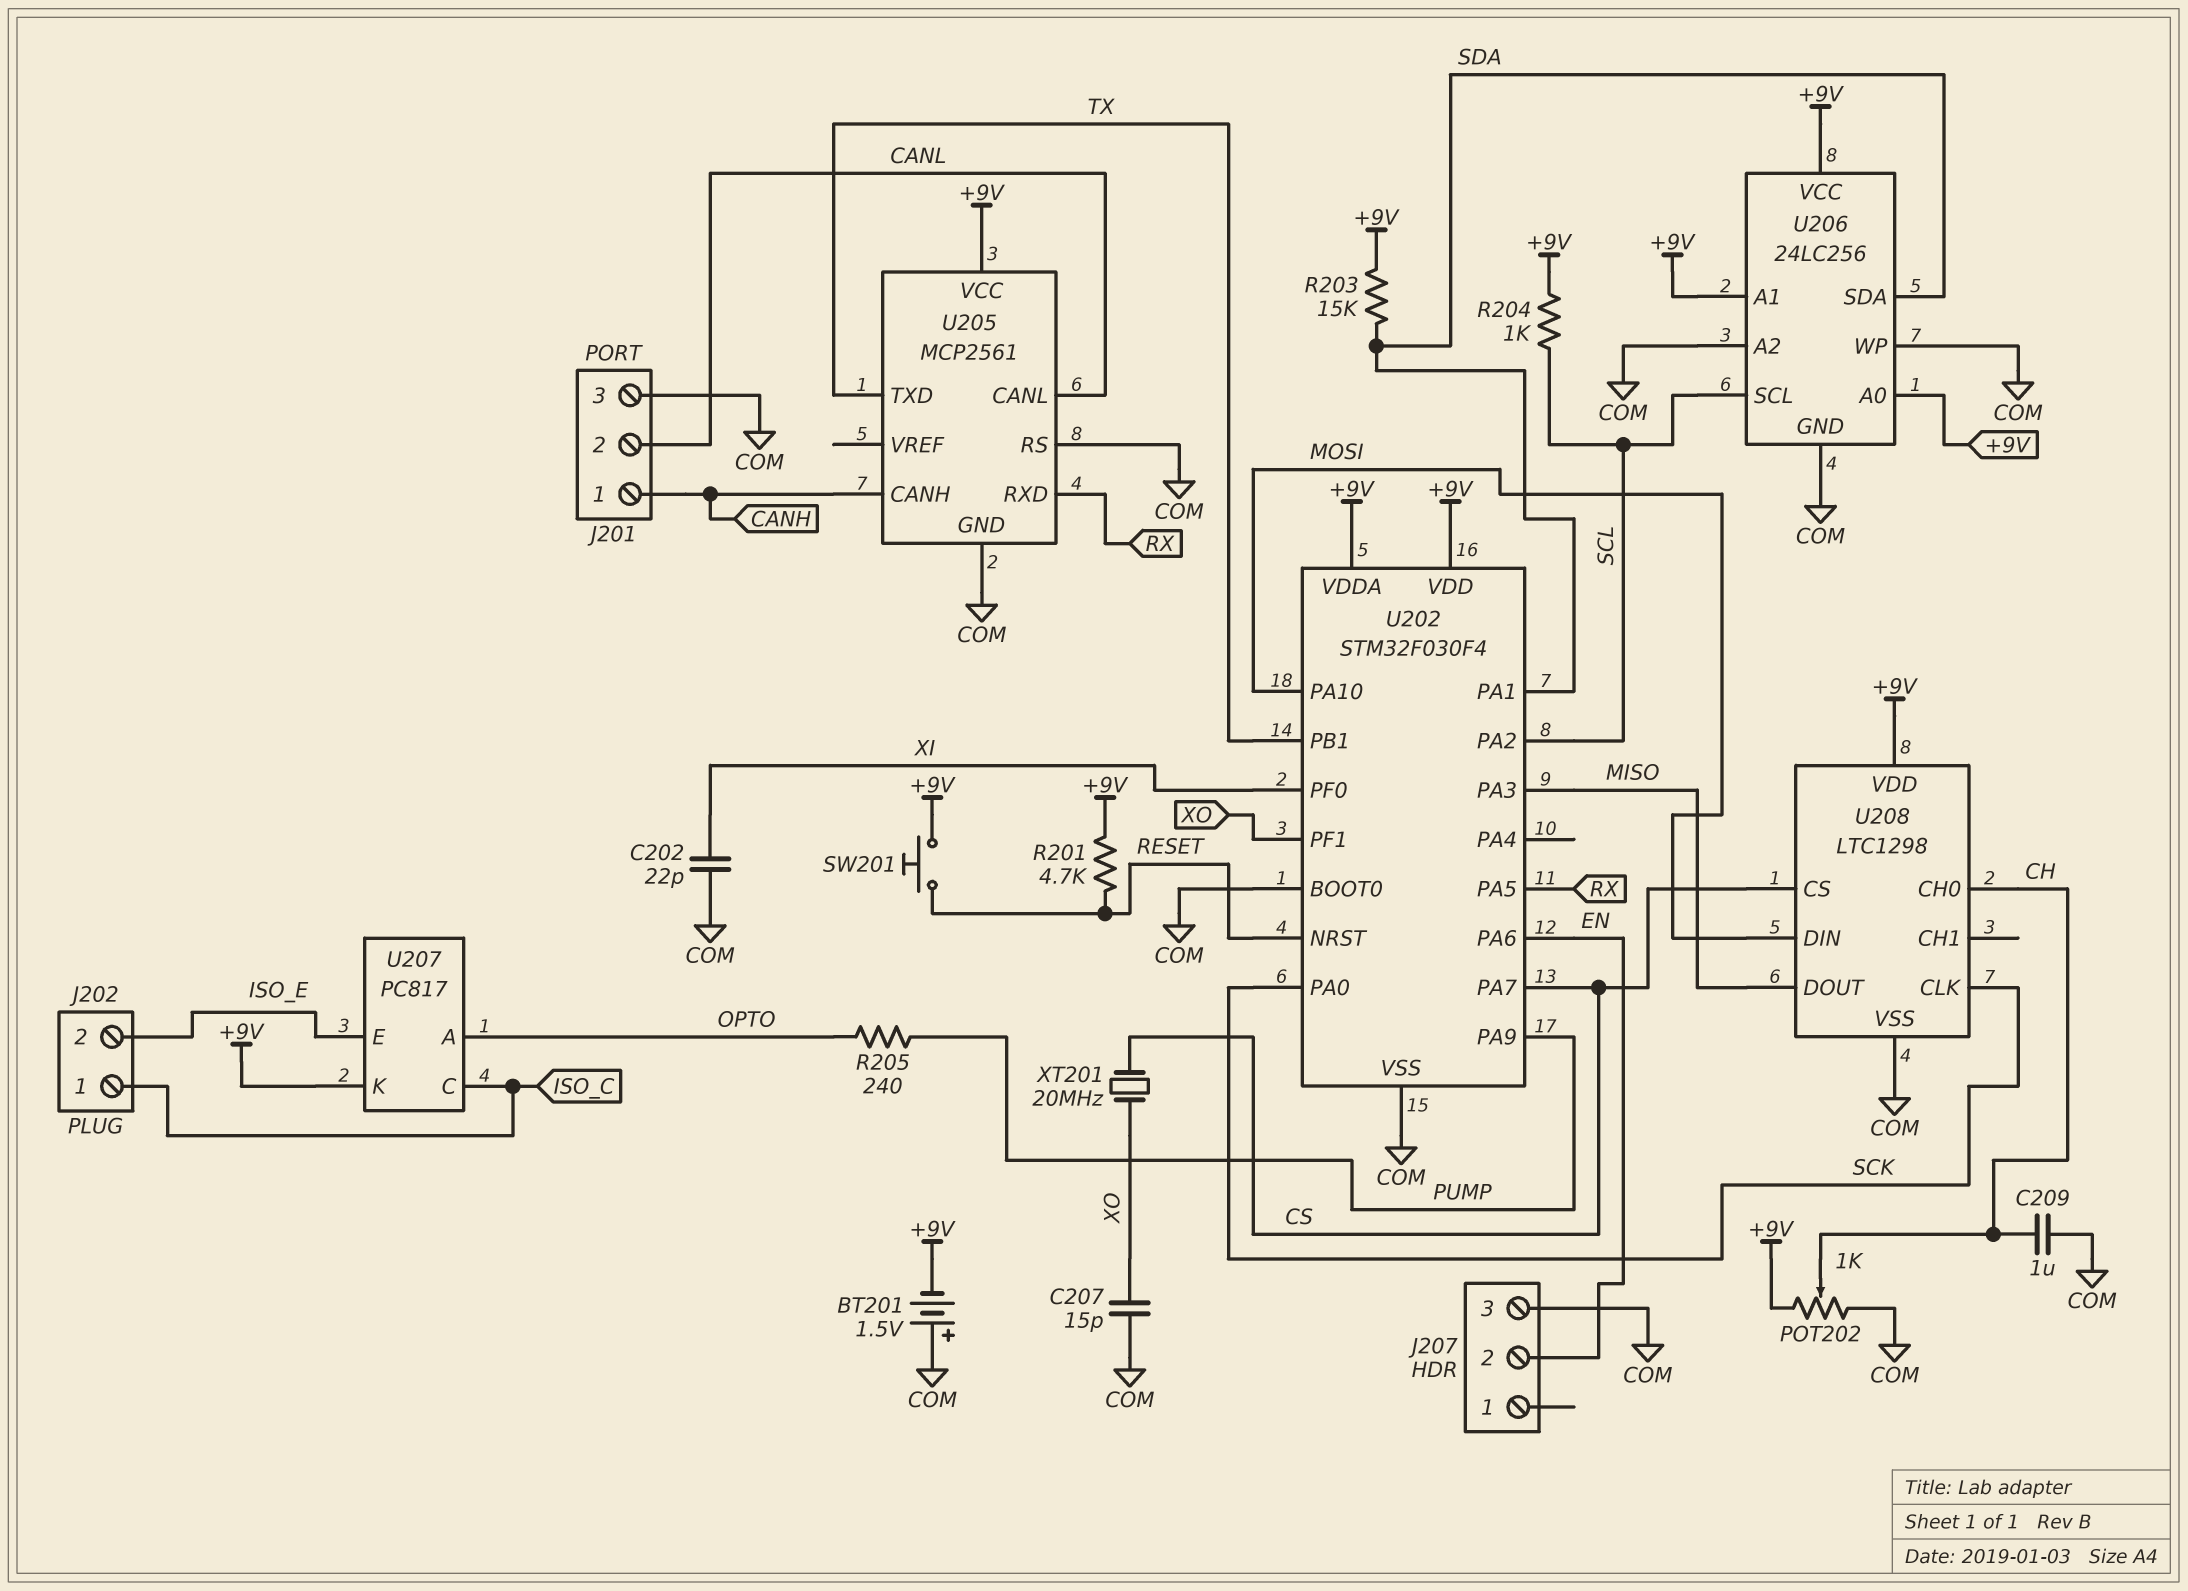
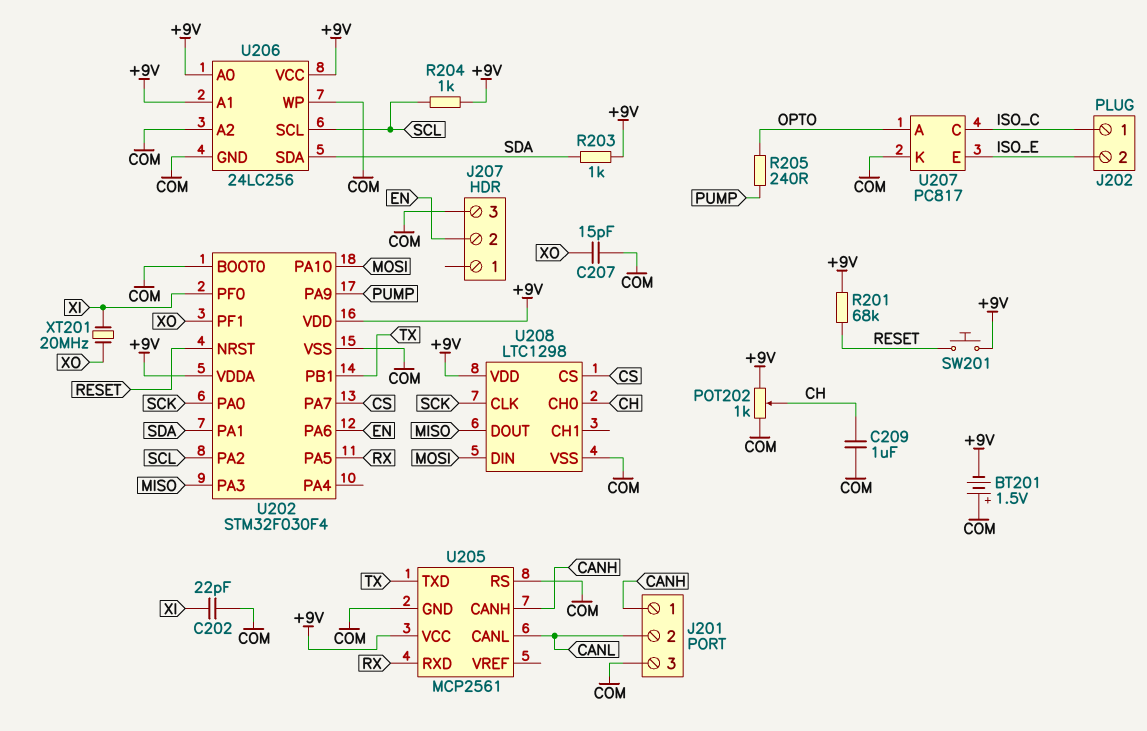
R201: 4.7k (+9V, RESET) -> 68k (+9V, RESET)
R203: 15k (+9V, SDA) -> 1k (+9V, SDA)
U207 pin K: +9V -> COM
XT201: 20MHz (CS, XO) -> 20MHz (XI, XO)

